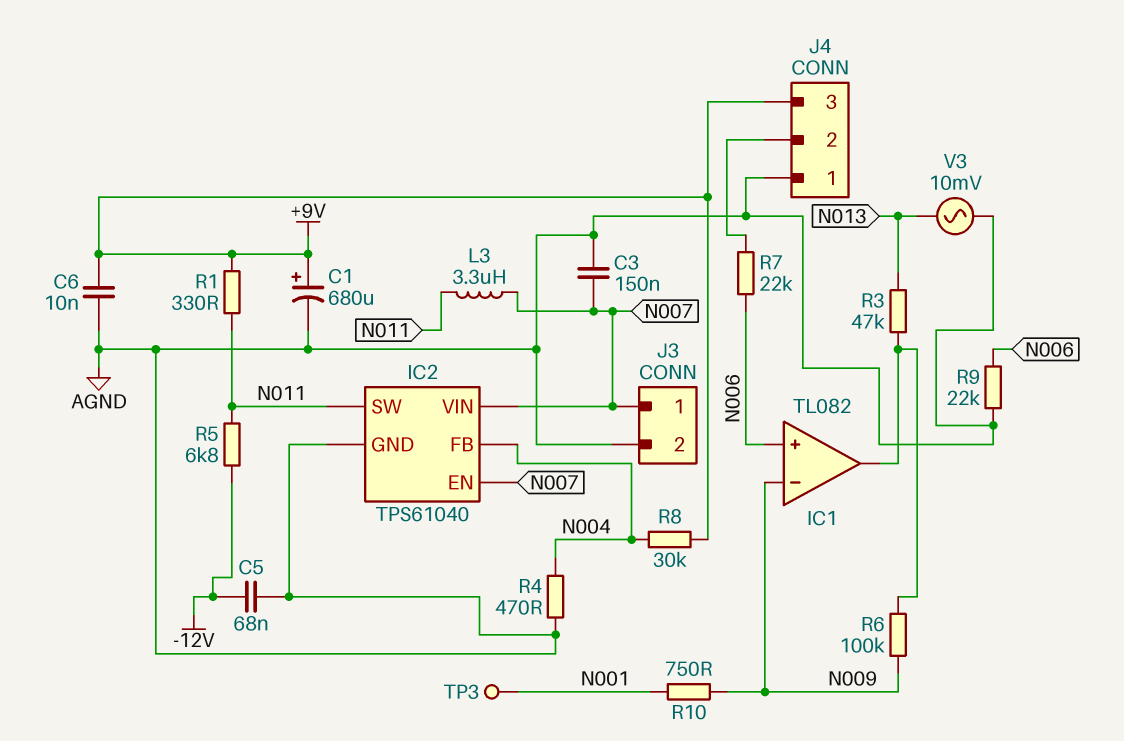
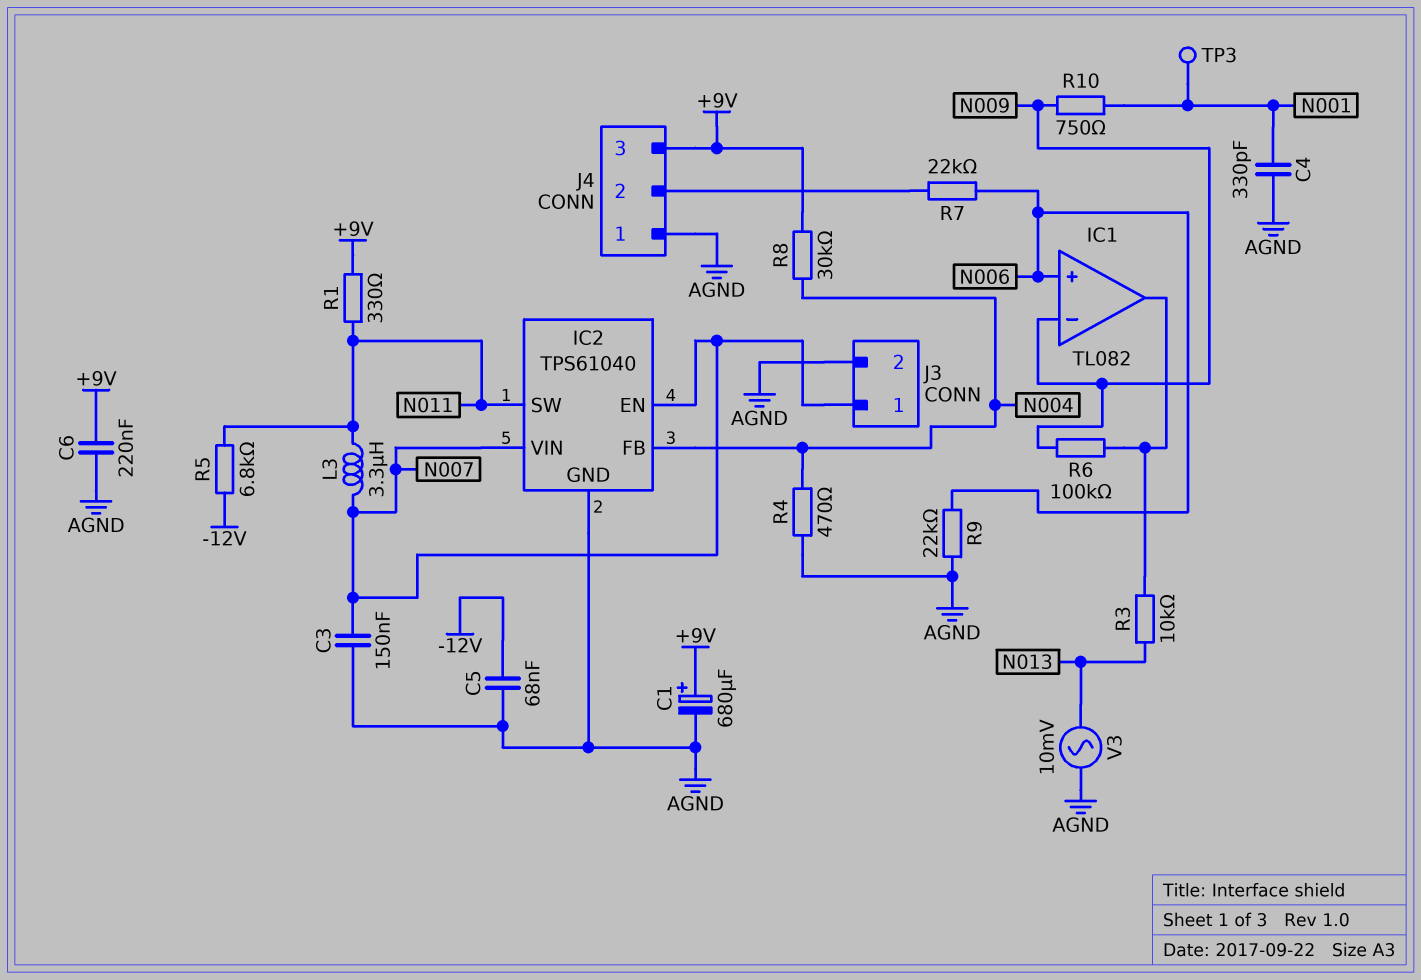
C4: none -> 330pF (AGND, N001)
C6: 10nF (+9V, AGND) -> 220nF (+9V, AGND)
R3: 47k (IC1/out, N013) -> 10k (IC1/out, N013)

